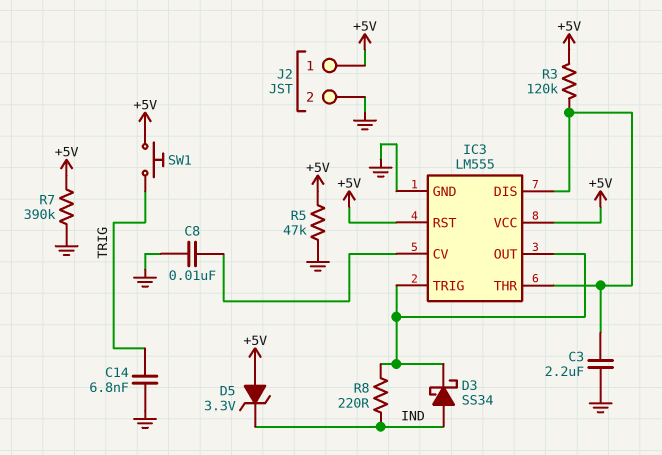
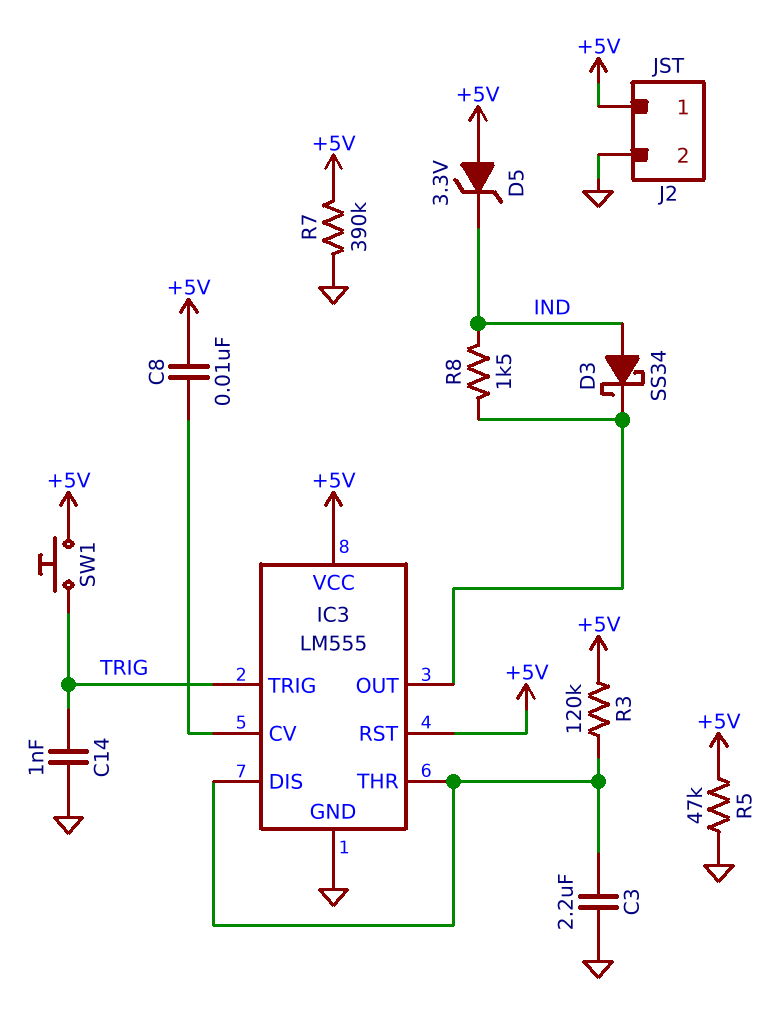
C8: 10nF (GND, IC3/CV) -> 10nF (+5V, IC3/CV)
C14: 6.8nF (GND, TRIG) -> 1nF (GND, TRIG)
IC3 pin TRIG: IC3/OUT -> TRIG
R8: 220 (IC3/OUT, IND) -> 1.5k (IC3/OUT, IND)

